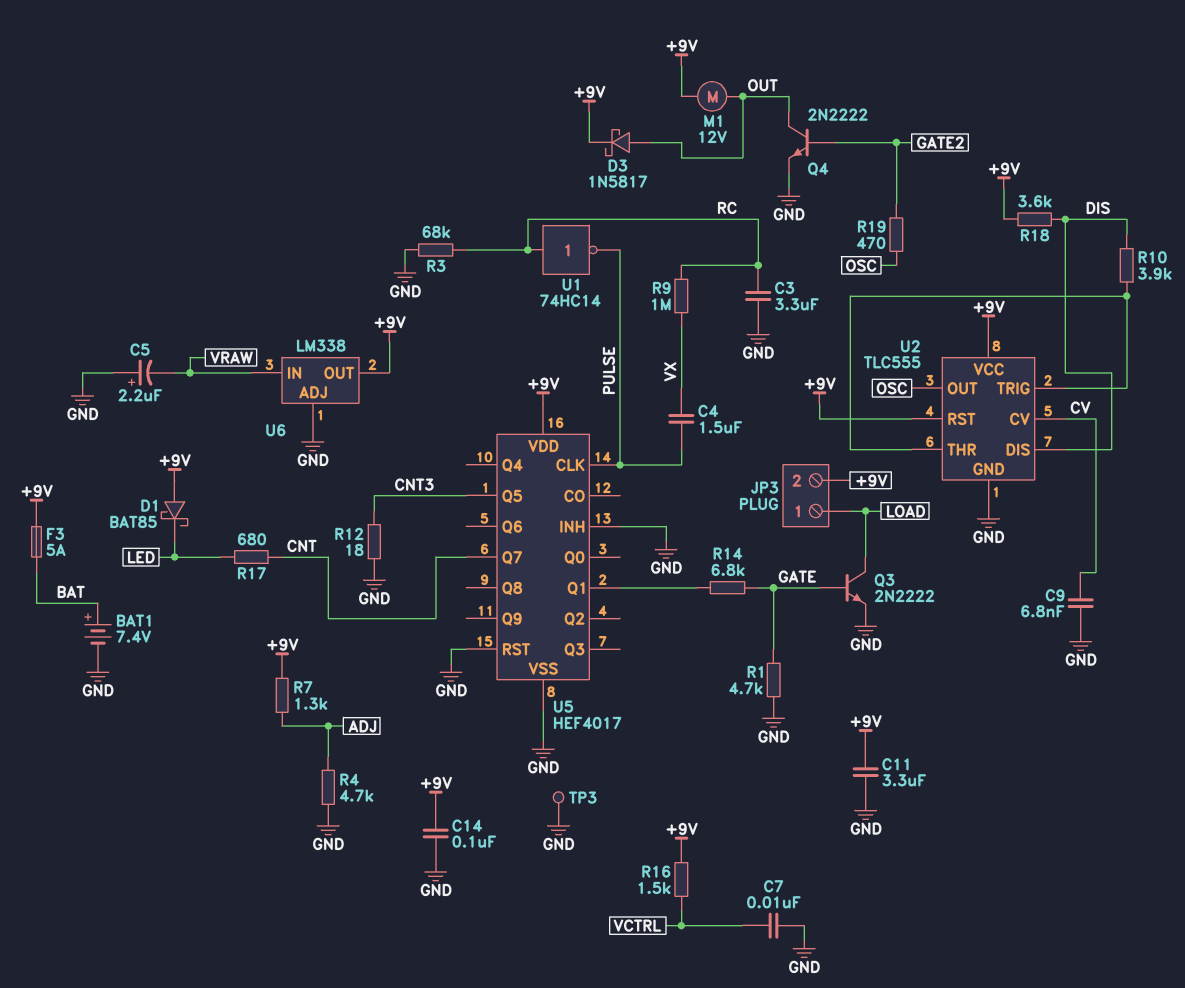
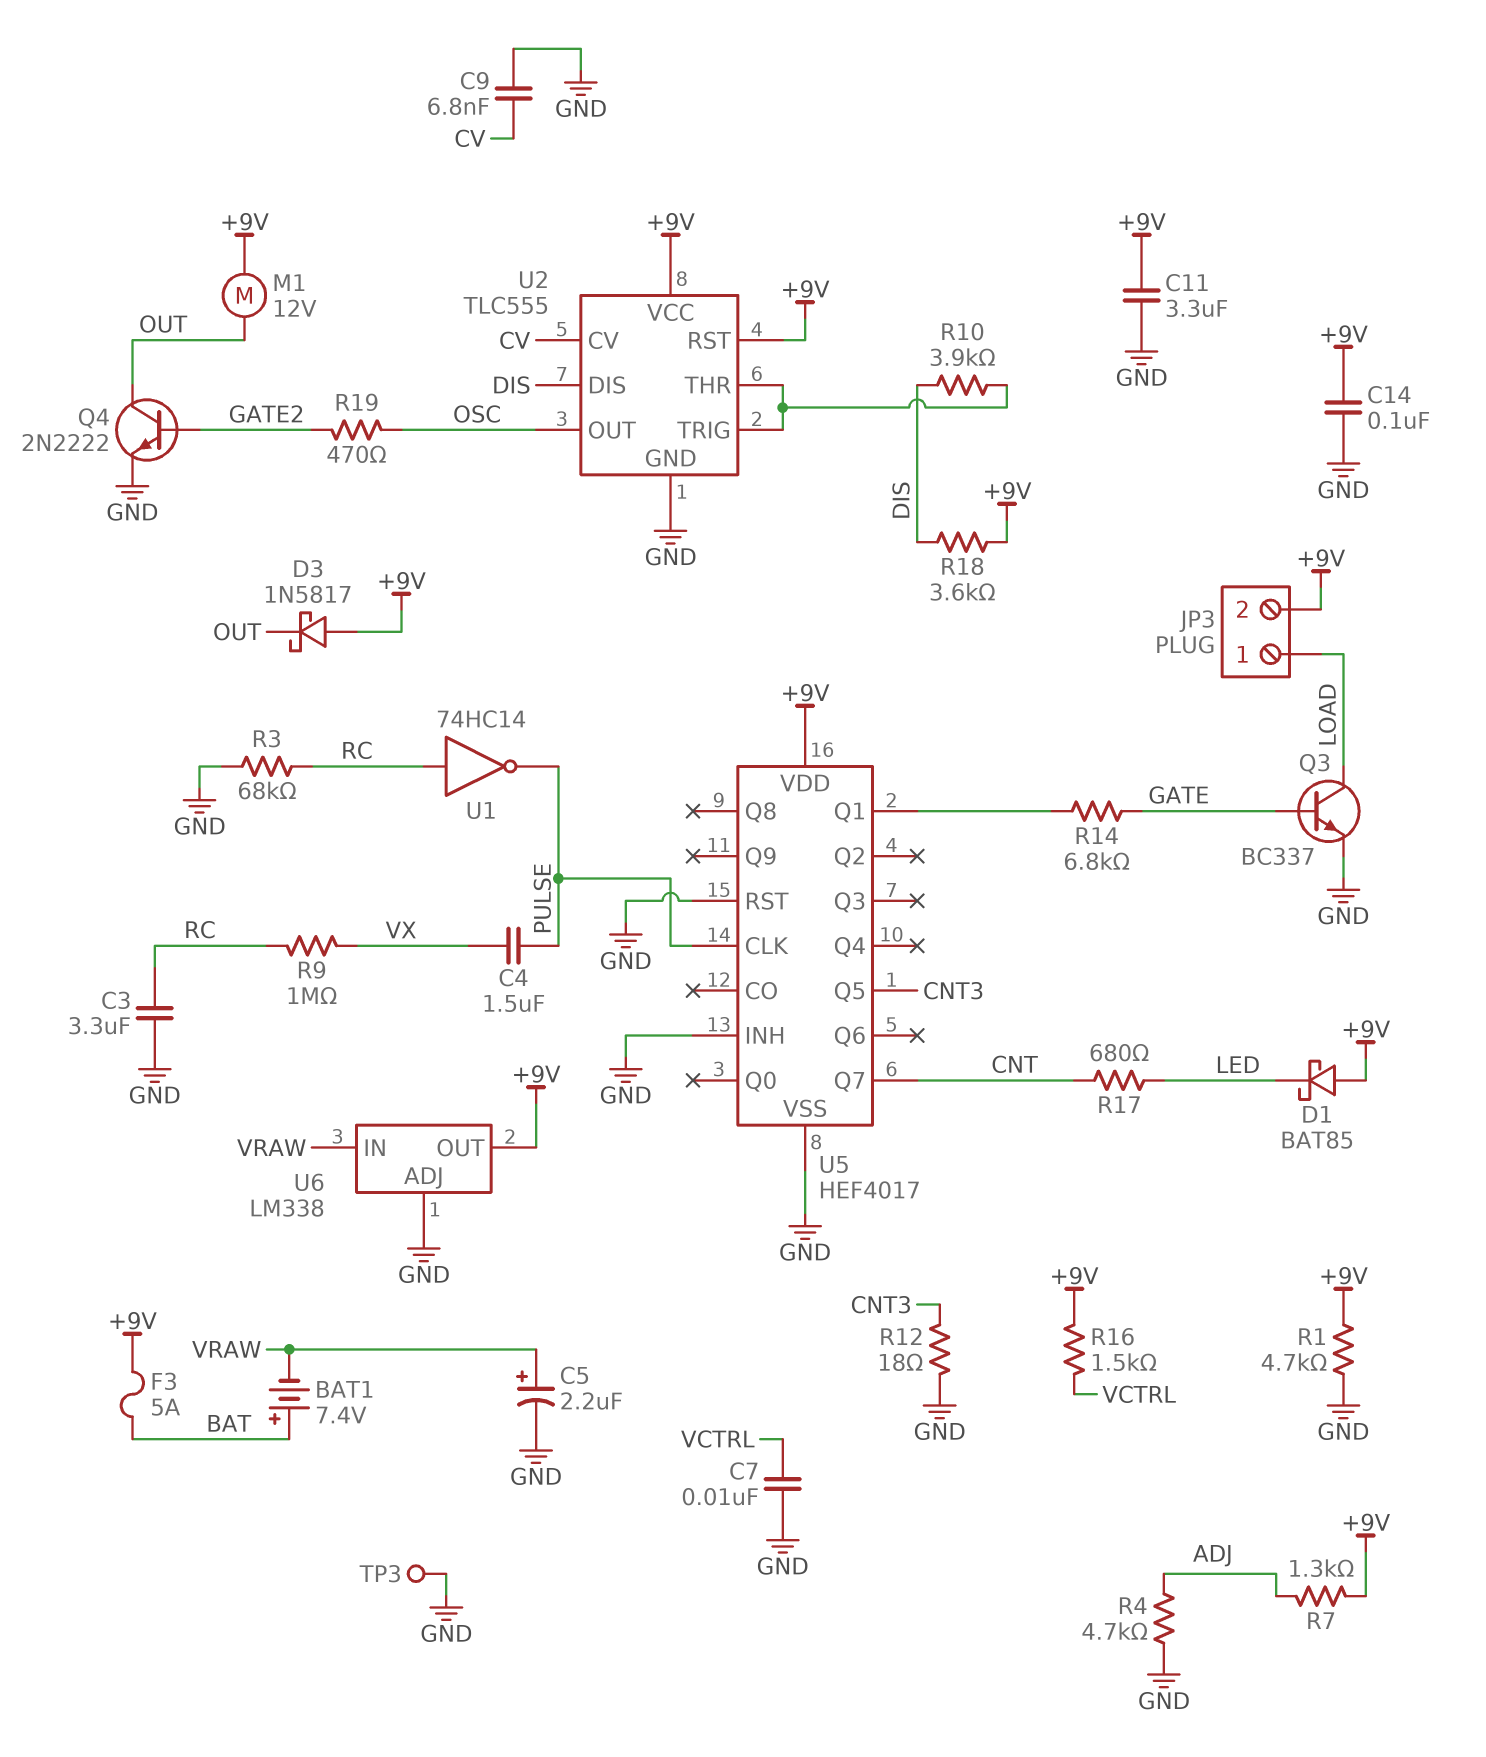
BAT1: 7.4V (plus BAT, minus GND) -> 7.4V (plus BAT, minus VRAW)
C5: 2.2uF (plus GND, minus VRAW) -> 2.2uF (plus VRAW, minus GND)
D3: schottky 1N5817 (A OUT, K +9V) -> schottky 1N5817 (A +9V, K OUT)
Q3: NPN 2N2222 (B GATE, C LOAD, E GND) -> NPN BC337 (B GATE, C LOAD, E GND)
R1: 4.7k (GATE, GND) -> 4.7k (+9V, GND)

